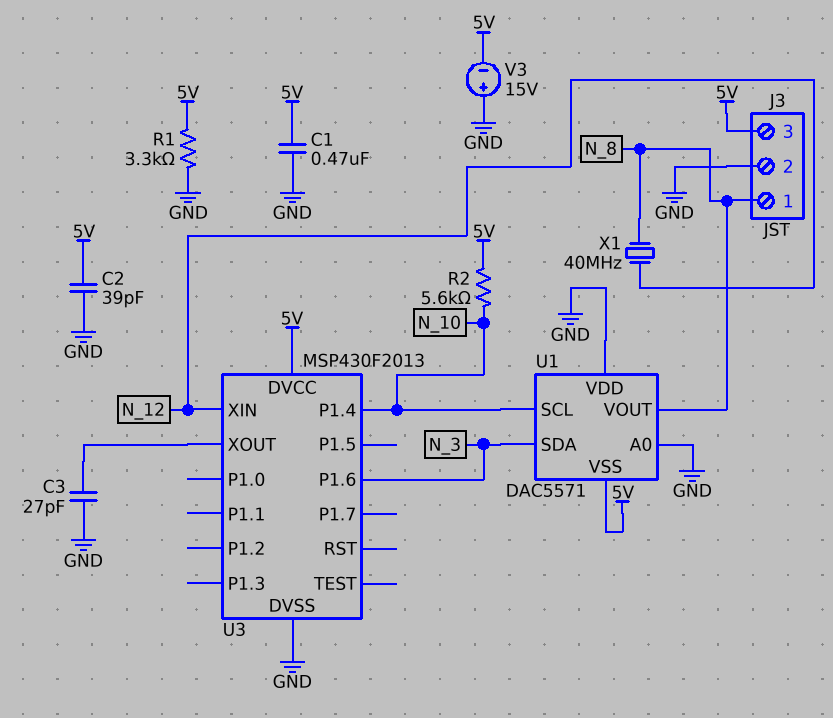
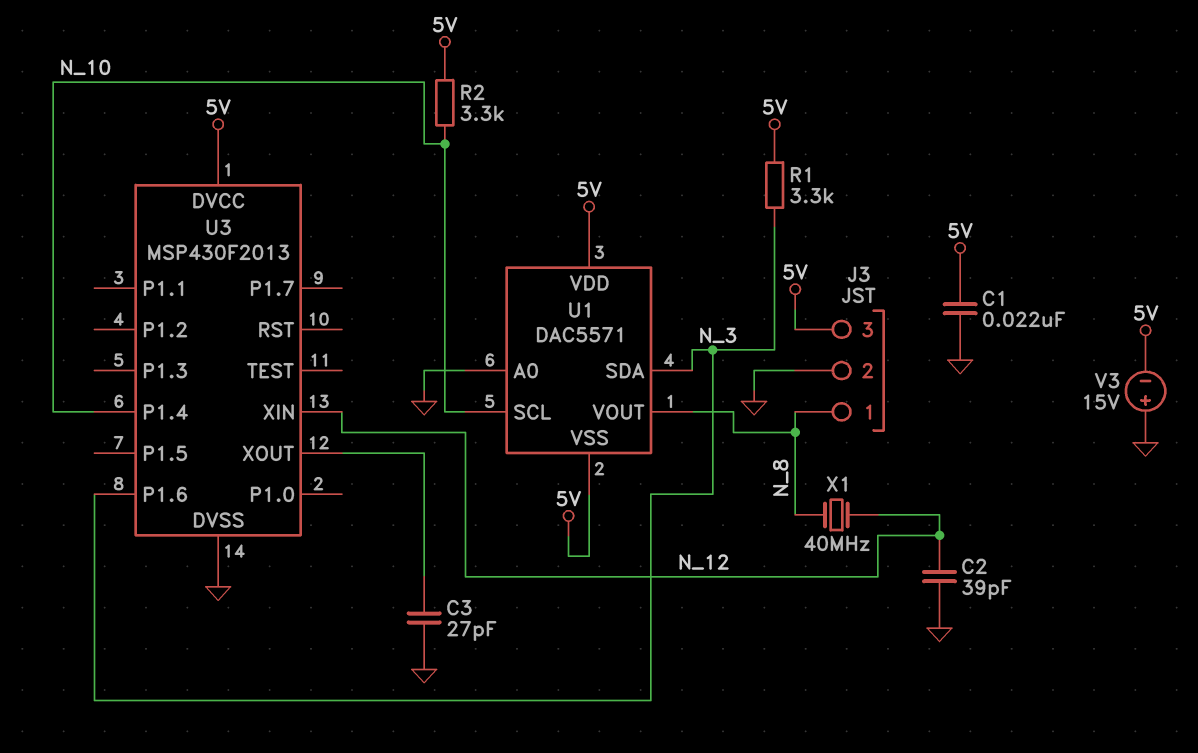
C1: 470nF (5V, GND) -> 22nF (5V, GND)
C2: 39pF (5V, GND) -> 39pF (GND, N_12)
R1: 3.3k (5V, GND) -> 3.3k (5V, N_3)
R2: 5.6k (5V, N_10) -> 3.3k (5V, N_10)
U1 pin VDD: GND -> 5V

